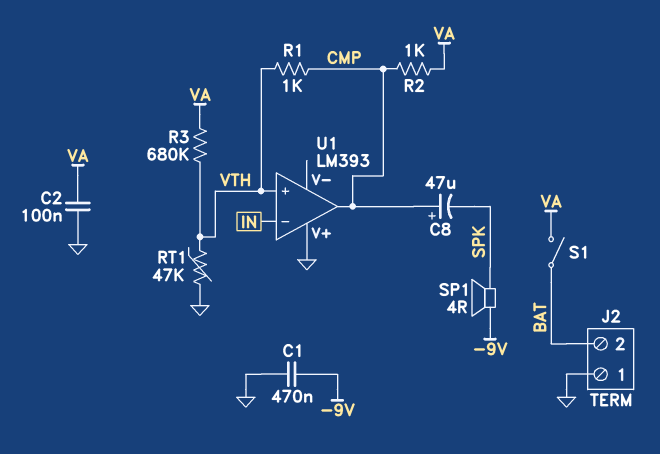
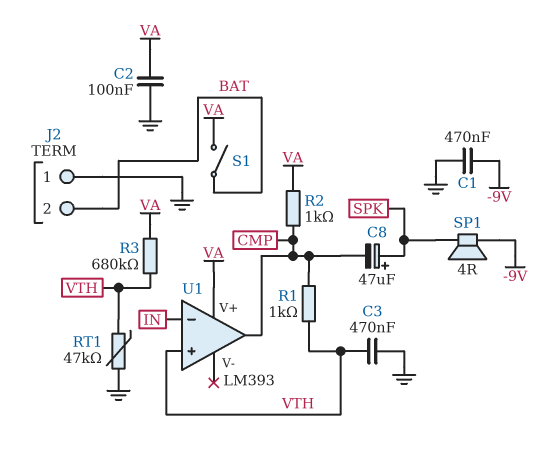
C3: none -> 470nF (GND, VTH)
C8: 47uF (plus CMP, minus SPK) -> 47uF (plus SPK, minus CMP)
U1 pin V+: GND -> VA

